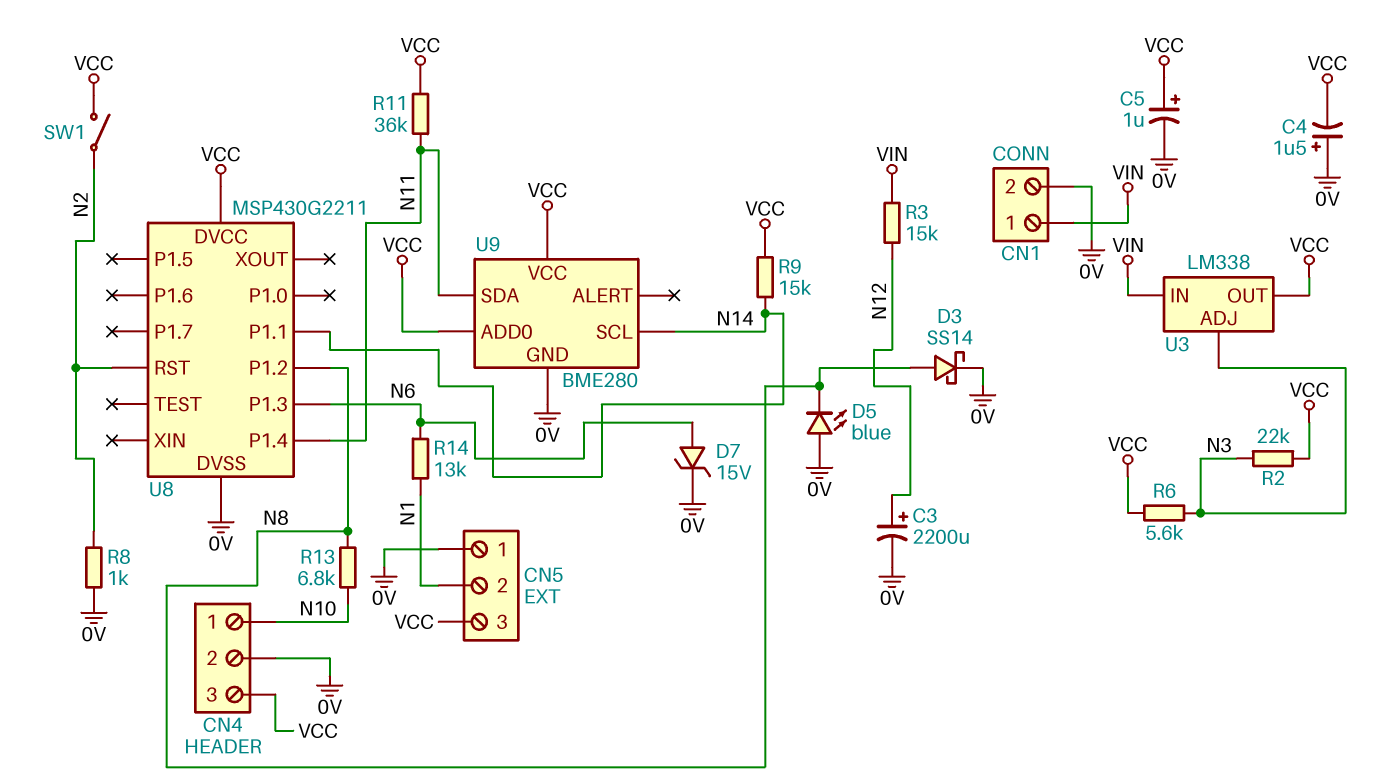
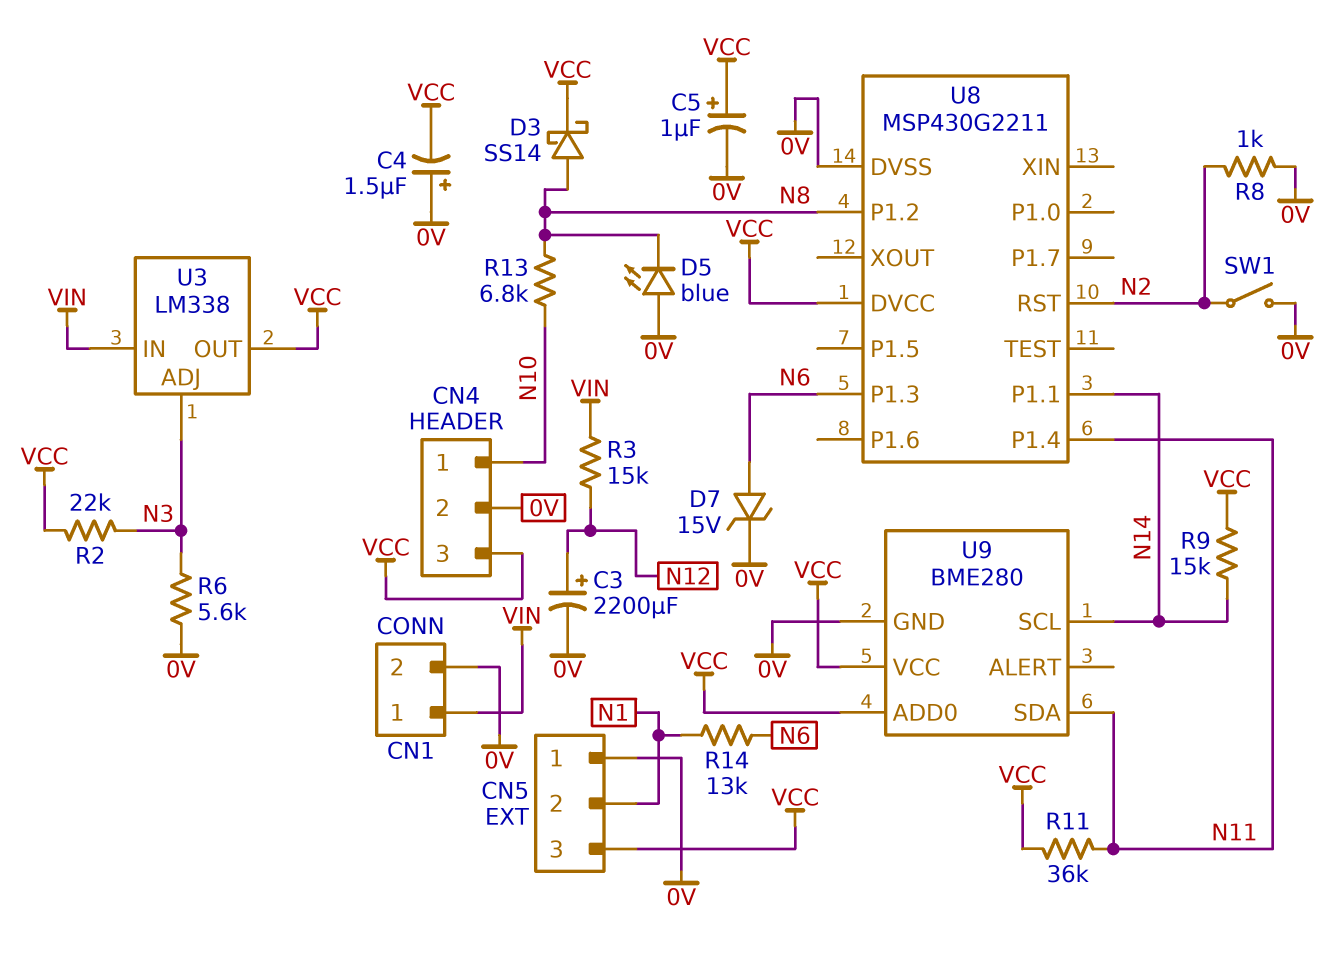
D3: schottky SS14 (A N8, K 0V) -> schottky SS14 (A N8, K VCC)
R6: 5.6k (N3, VCC) -> 5.6k (0V, N3)
SW1: switch (N2, VCC) -> switch (0V, N2)

